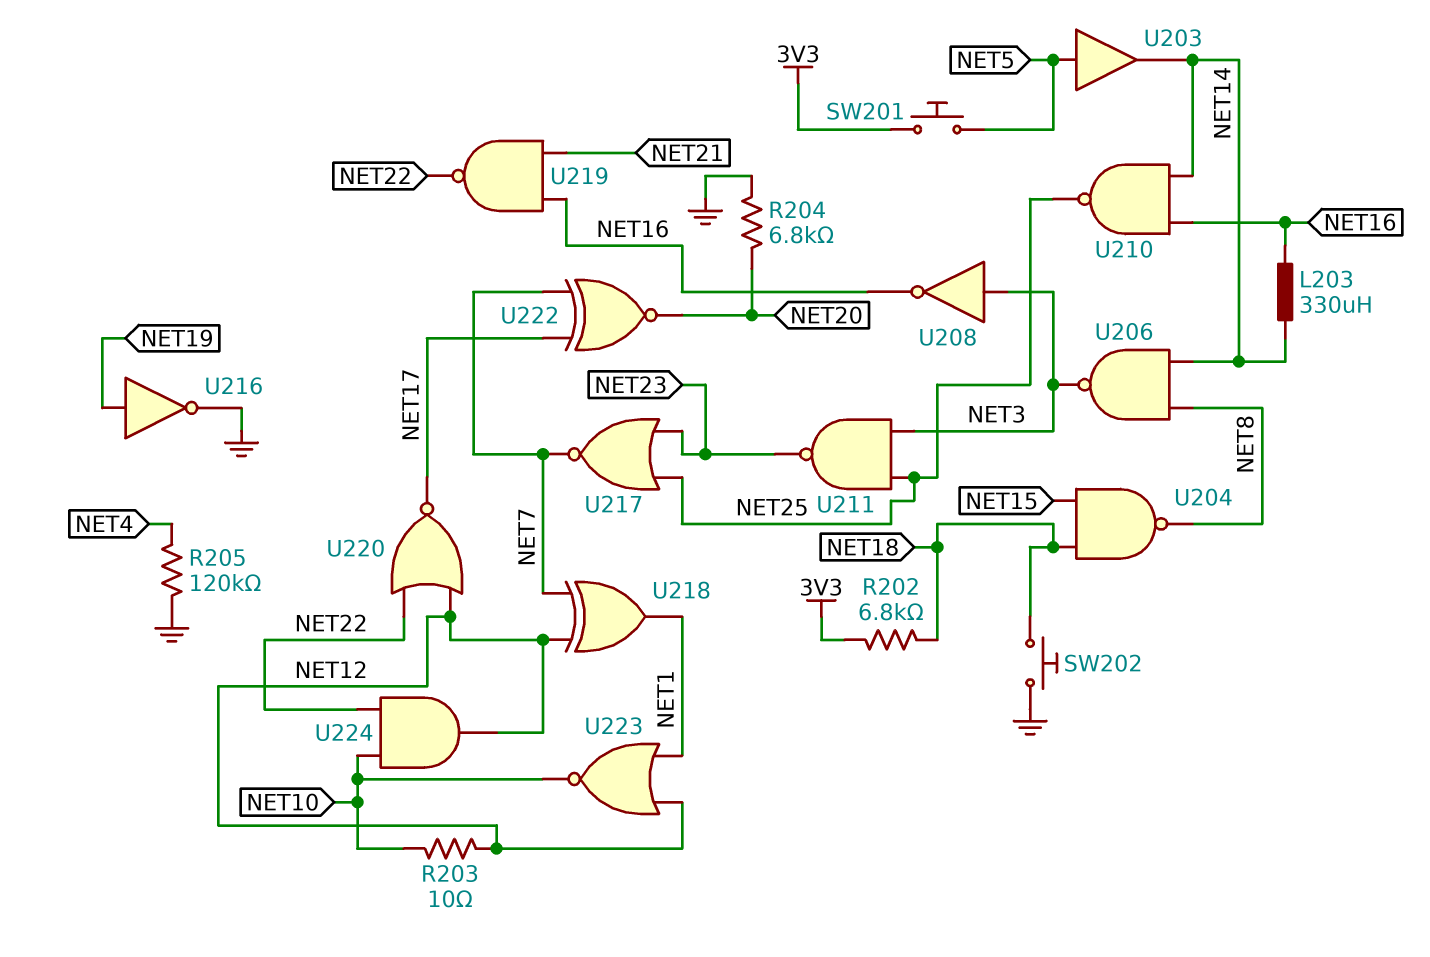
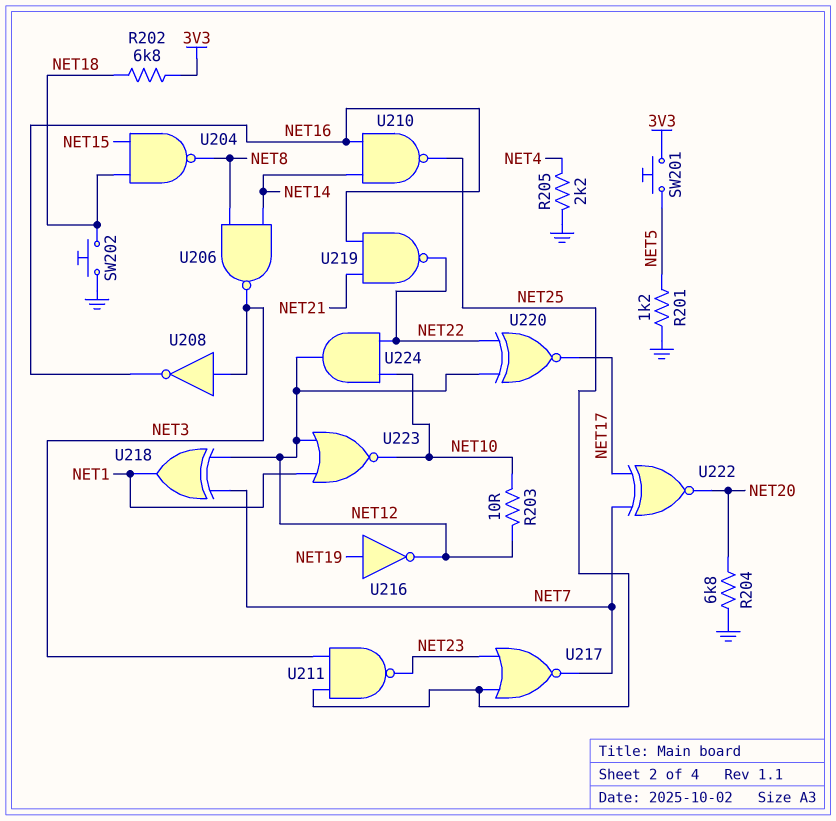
L203: 330uH (NET14, NET16) -> none
R201: none -> 1.2k (GND, NET5)
R205: 120k (GND, NET4) -> 2.2k (GND, NET4)
U203: buffer (in NET5, out NET14) -> none
U216: NOT (in NET19, out GND) -> NOT (in NET19, out NET12)
U220: NOR (in NET12, in NET22, out NET17) -> XNOR (in NET12, in NET22, out NET17)

